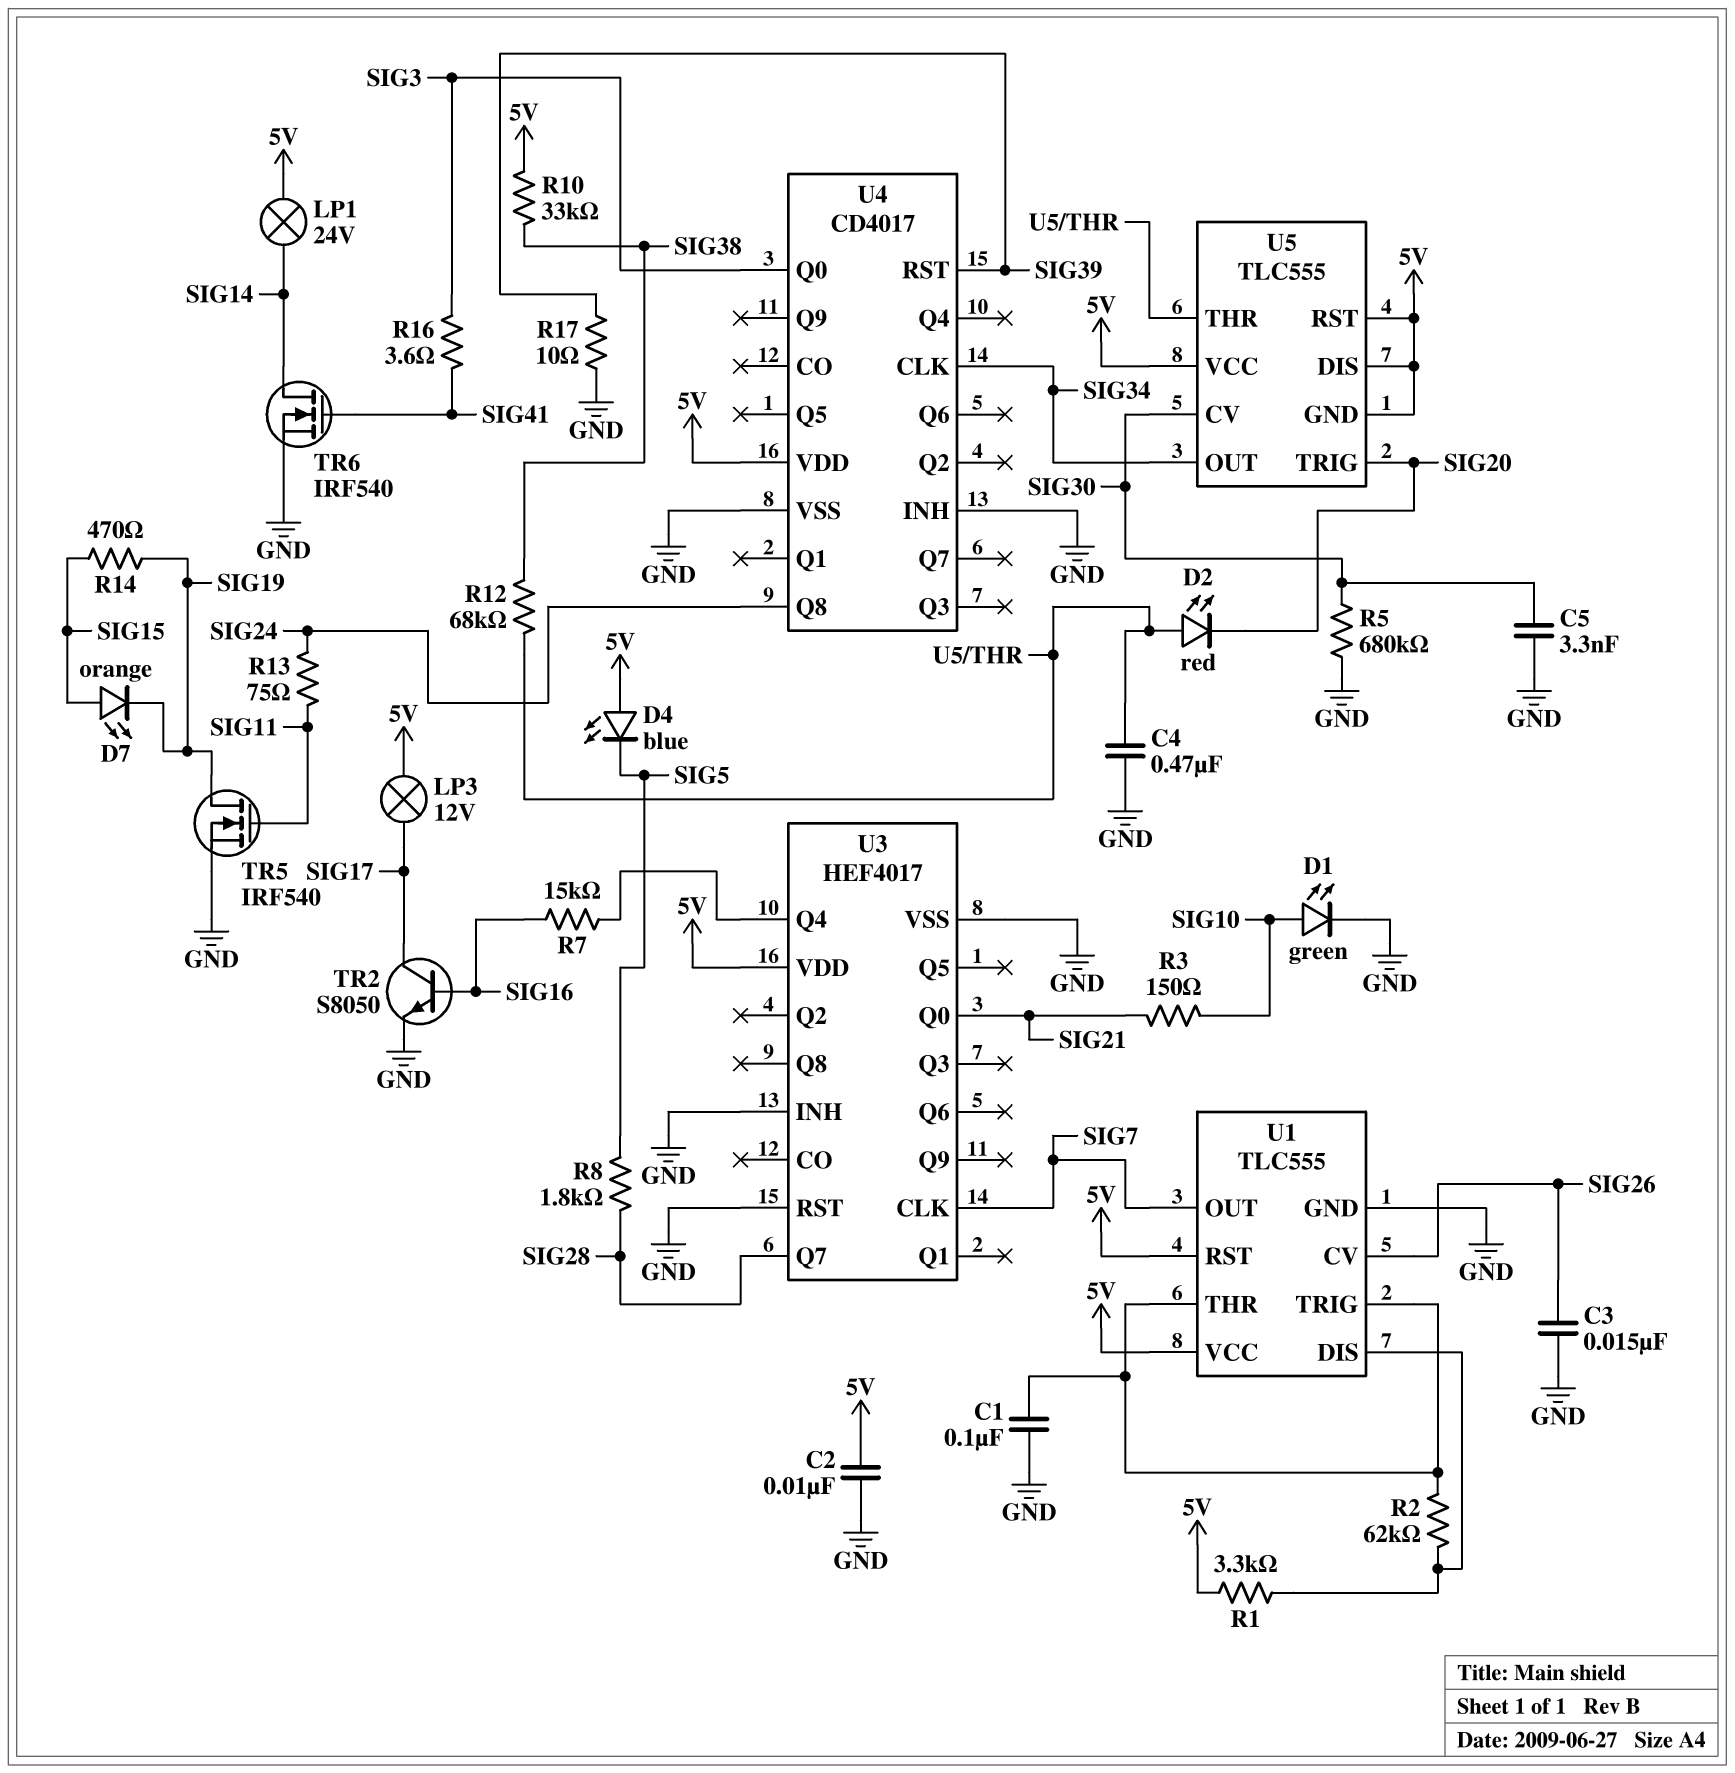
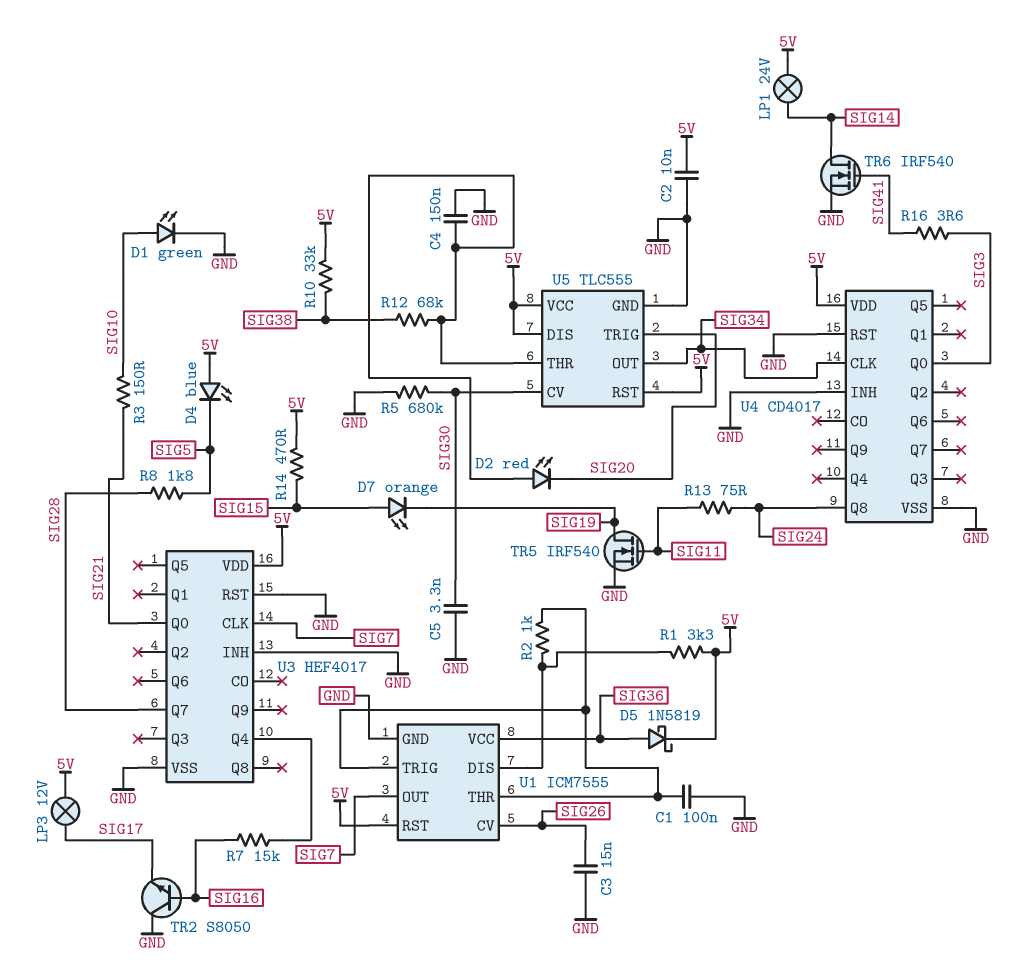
C4: 470nF (GND, U5/THR) -> 150nF (GND, U5/THR)
D5: none -> schottky 1N5819 (A SIG36, K 5V)
R2: 62k (U1/DIS, U1/THR) -> 1k (U1/DIS, U1/THR)
R14: 470 (SIG15, SIG19) -> 470 (5V, SIG15)
R17: 10 (GND, SIG39) -> none
TR2: NPN S8050 (B SIG16, C SIG17, E GND) -> NPN S8050 (B SIG16, C GND, E SIG17)
U1: TLC555 -> ICM7555
U1 pin VCC: 5V -> SIG36
U4 pin RST: SIG39 -> GND
U5 pin GND: 5V -> GND

